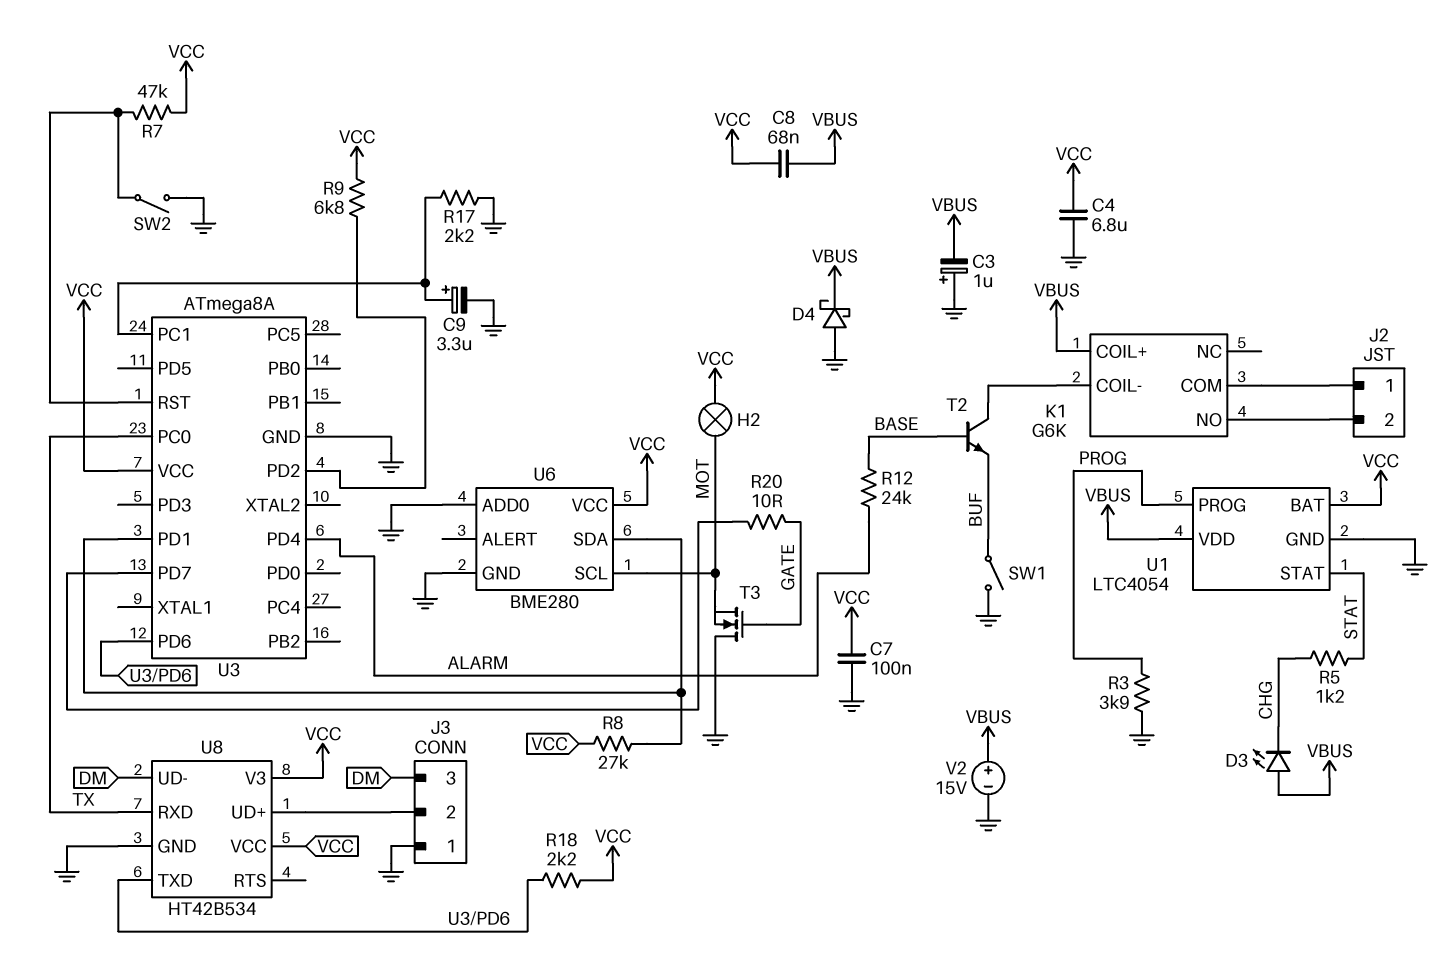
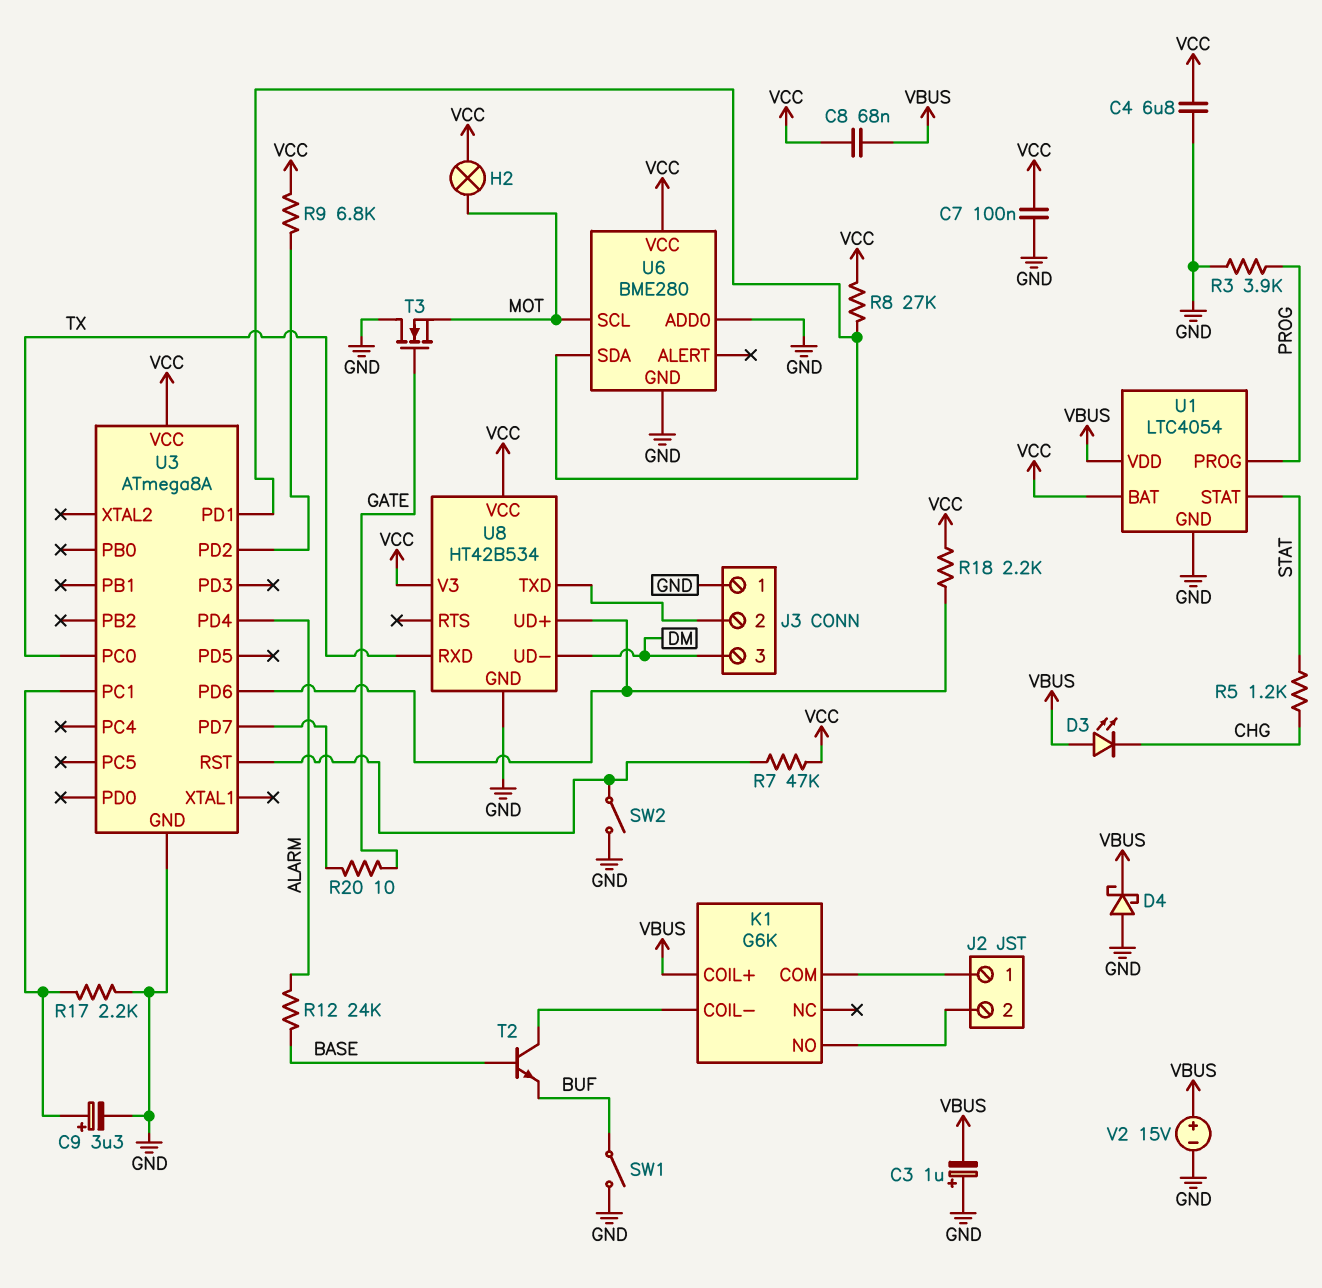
U8 pin TXD: U3/PD6 -> J3/2
U8 pin UD+: J3/2 -> U3/PD6

